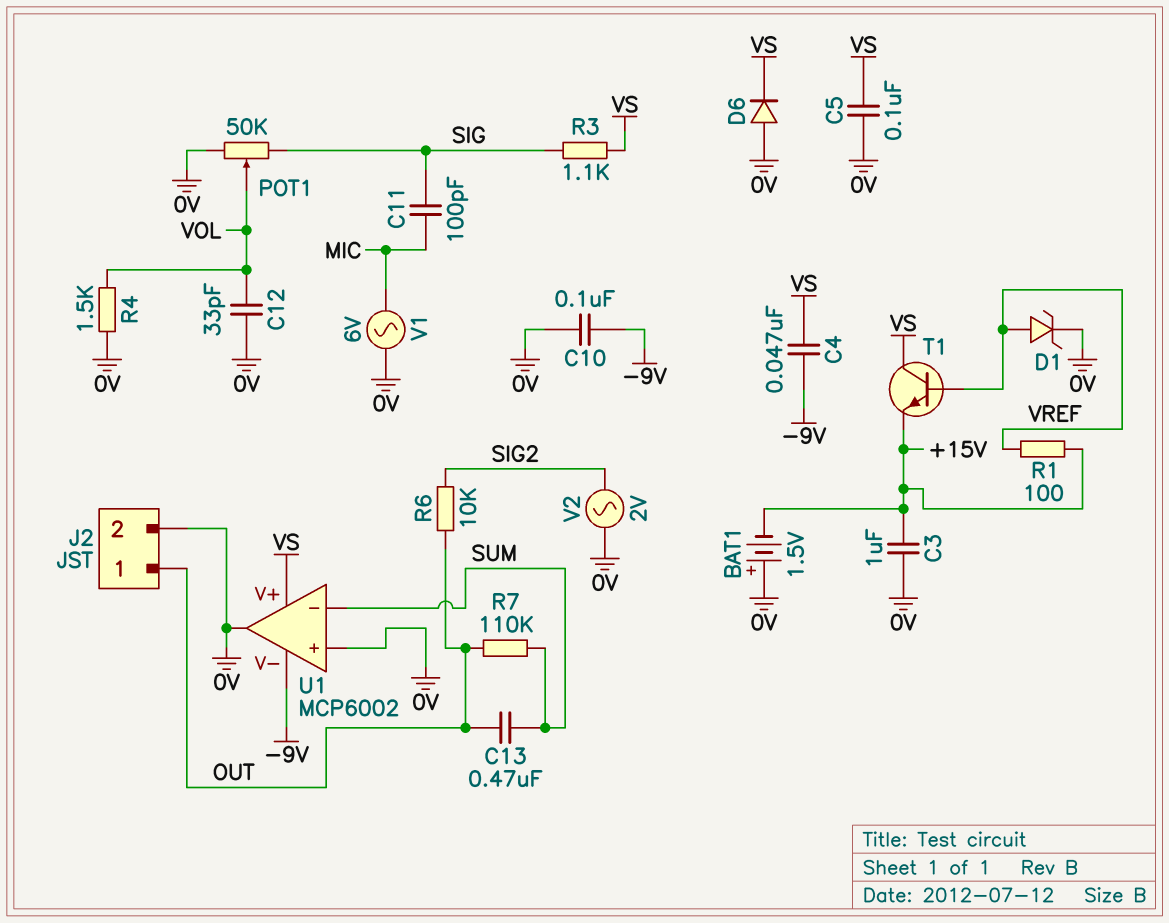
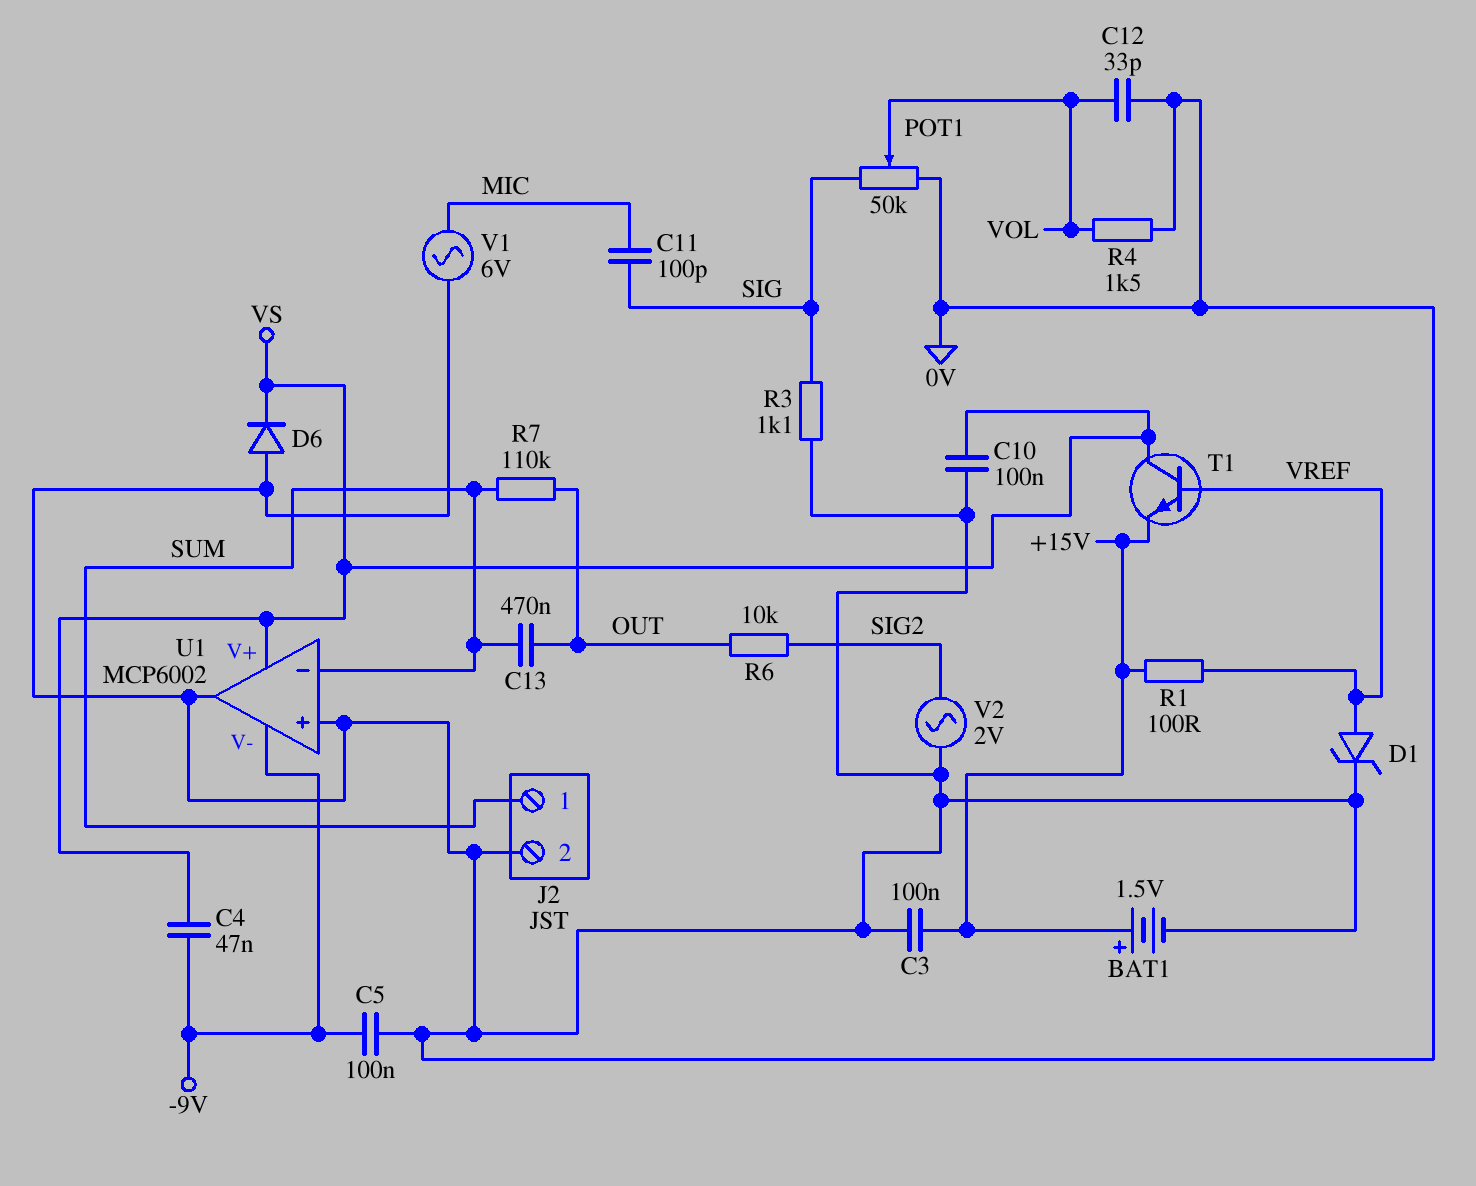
BAT1: 1.5V (plus 0V, minus +15V) -> 1.5V (plus +15V, minus 0V)
C3: 1uF (+15V, 0V) -> 100nF (+15V, 0V)
C5: 100nF (0V, VS) -> 100nF (-9V, 0V)
C10: 100nF (-9V, 0V) -> 100nF (0V, VS)
J2 pin 1: OUT -> SUM
R3: 1.1k (SIG, VS) -> 1.1k (0V, SIG)

